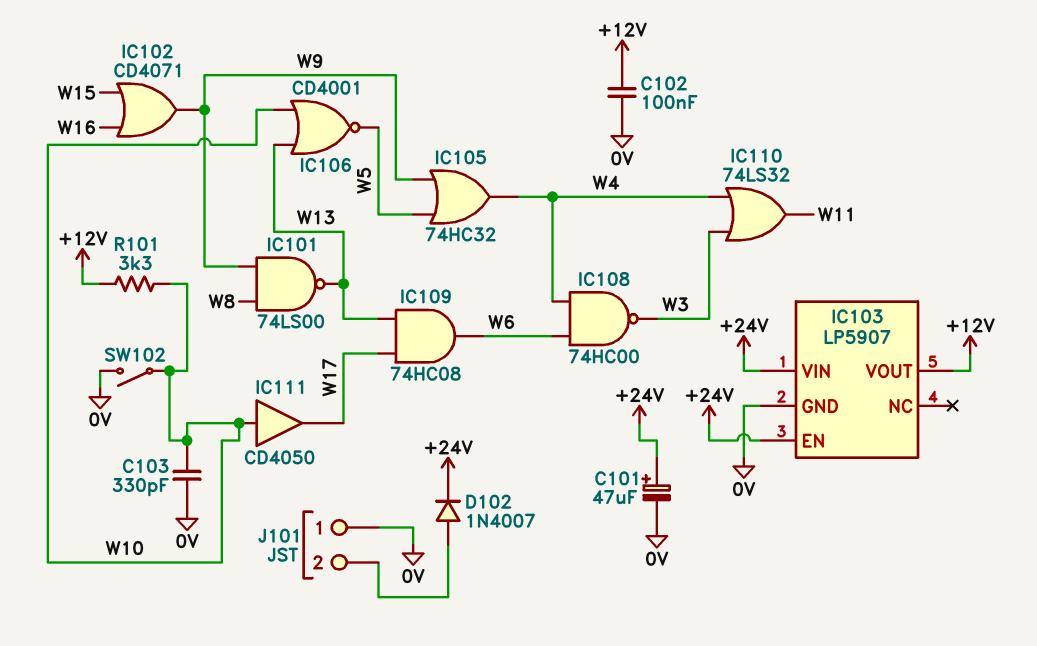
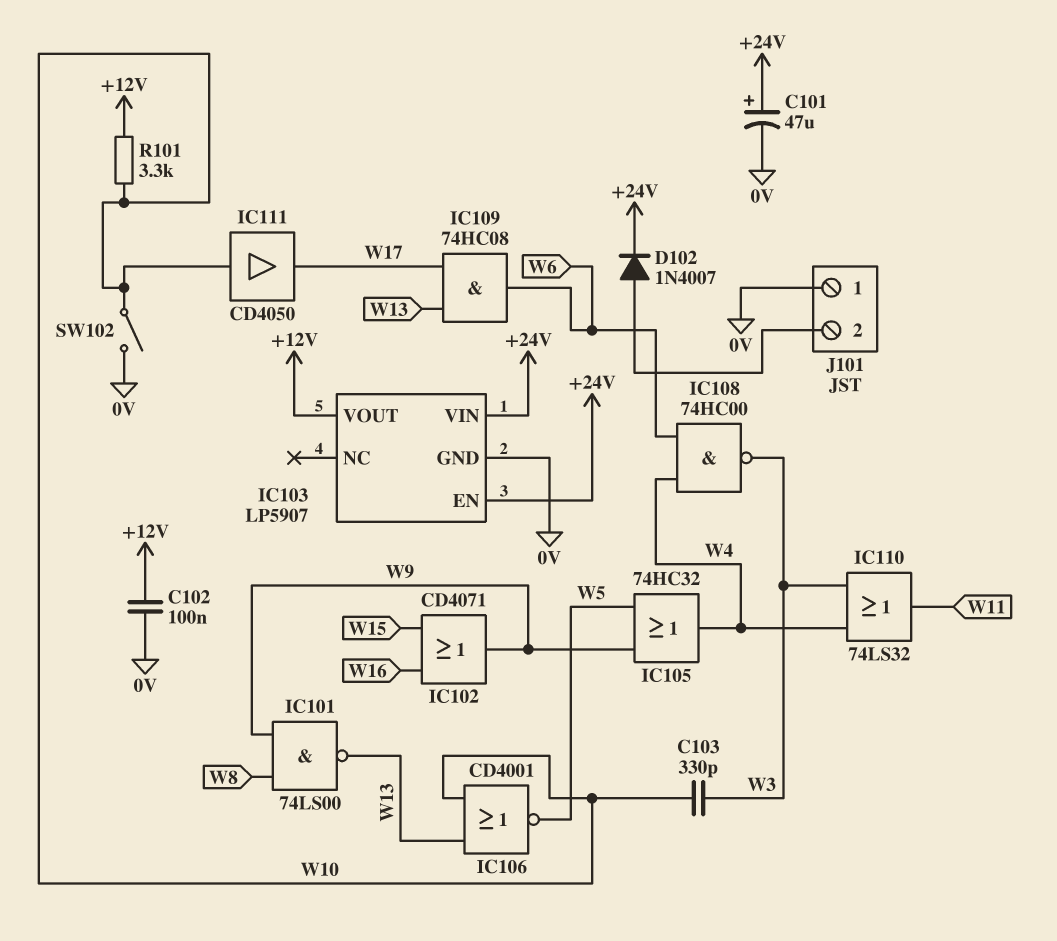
C103: 330pF (0V, W10) -> 330pF (W3, W10)

